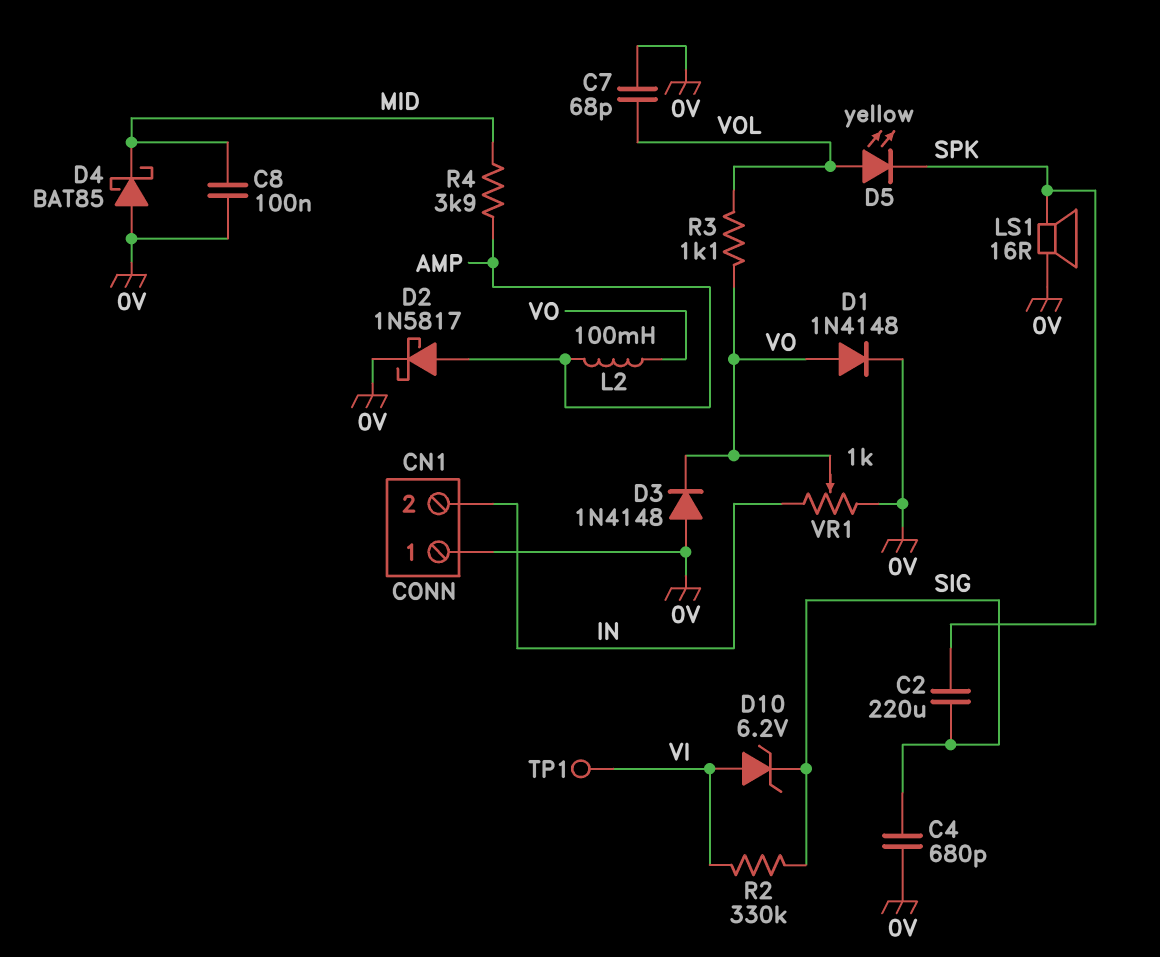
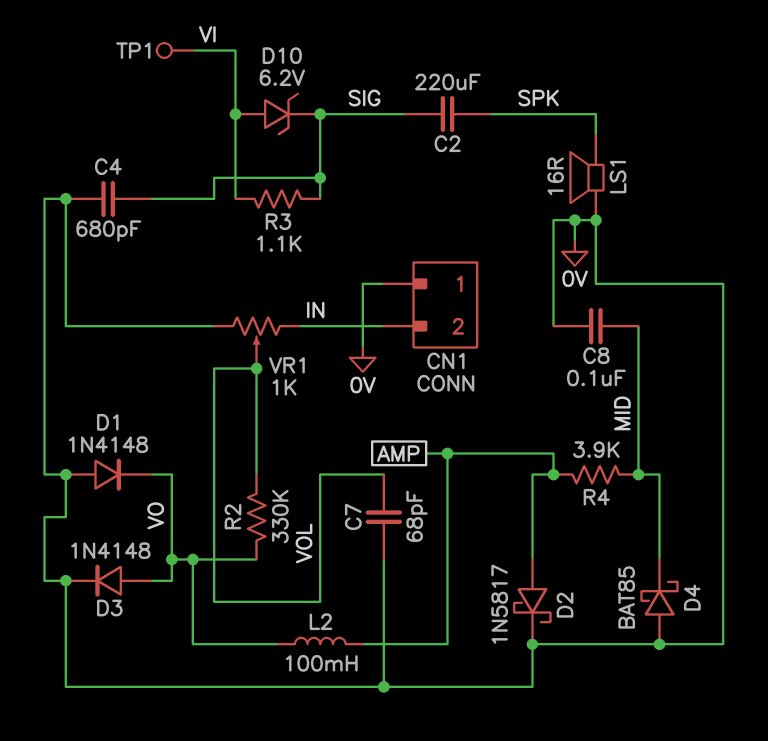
D1: diode 1N4148 (A VO, K 0V) -> diode 1N4148 (A 0V, K VO)
D3: diode 1N4148 (A 0V, K VO) -> diode 1N4148 (A VO, K 0V)
D5: LED yellow (A VOL, K SPK) -> none
R2: 330k (SIG, VI) -> 330k (VO, VOL)
R3: 1.1k (VO, VOL) -> 1.1k (SIG, VI)
VR1: 1k (0V, IN, wiper VO) -> 1k (0V, IN, wiper VOL)

